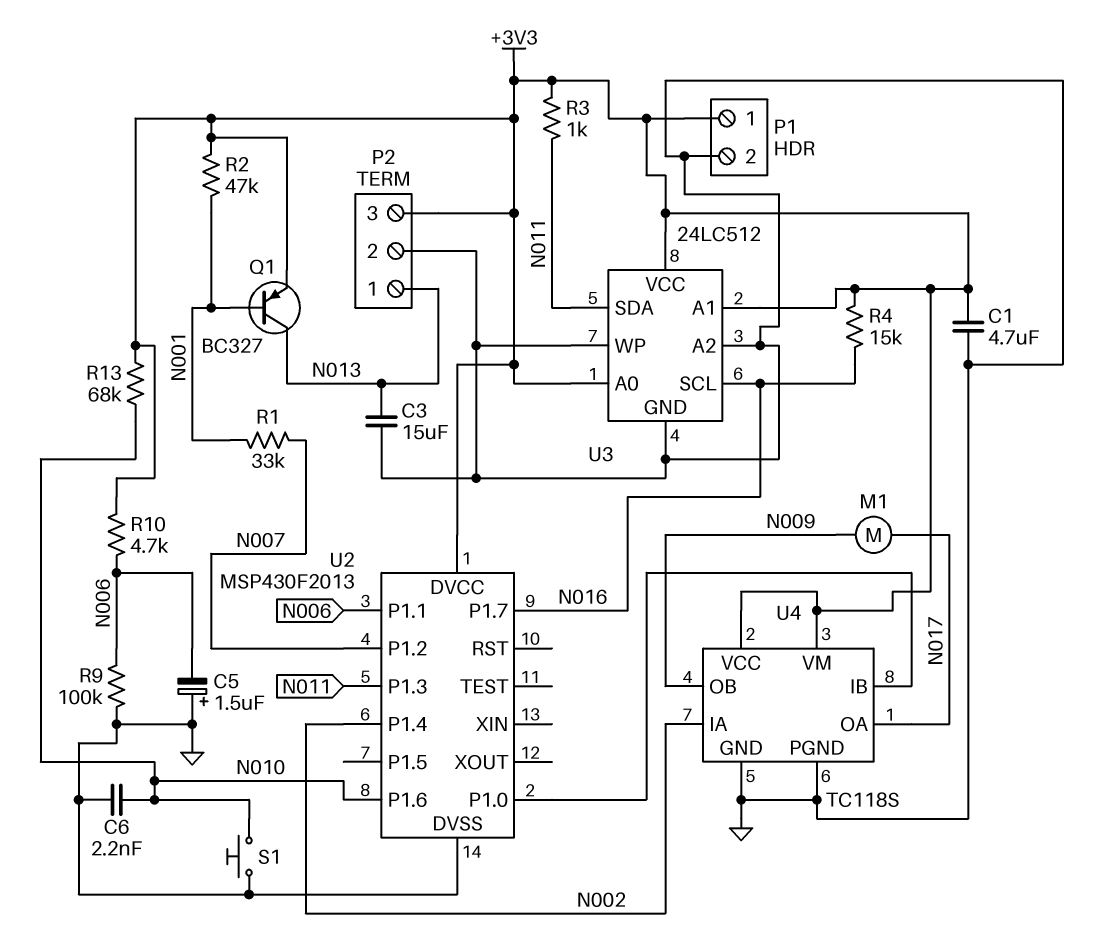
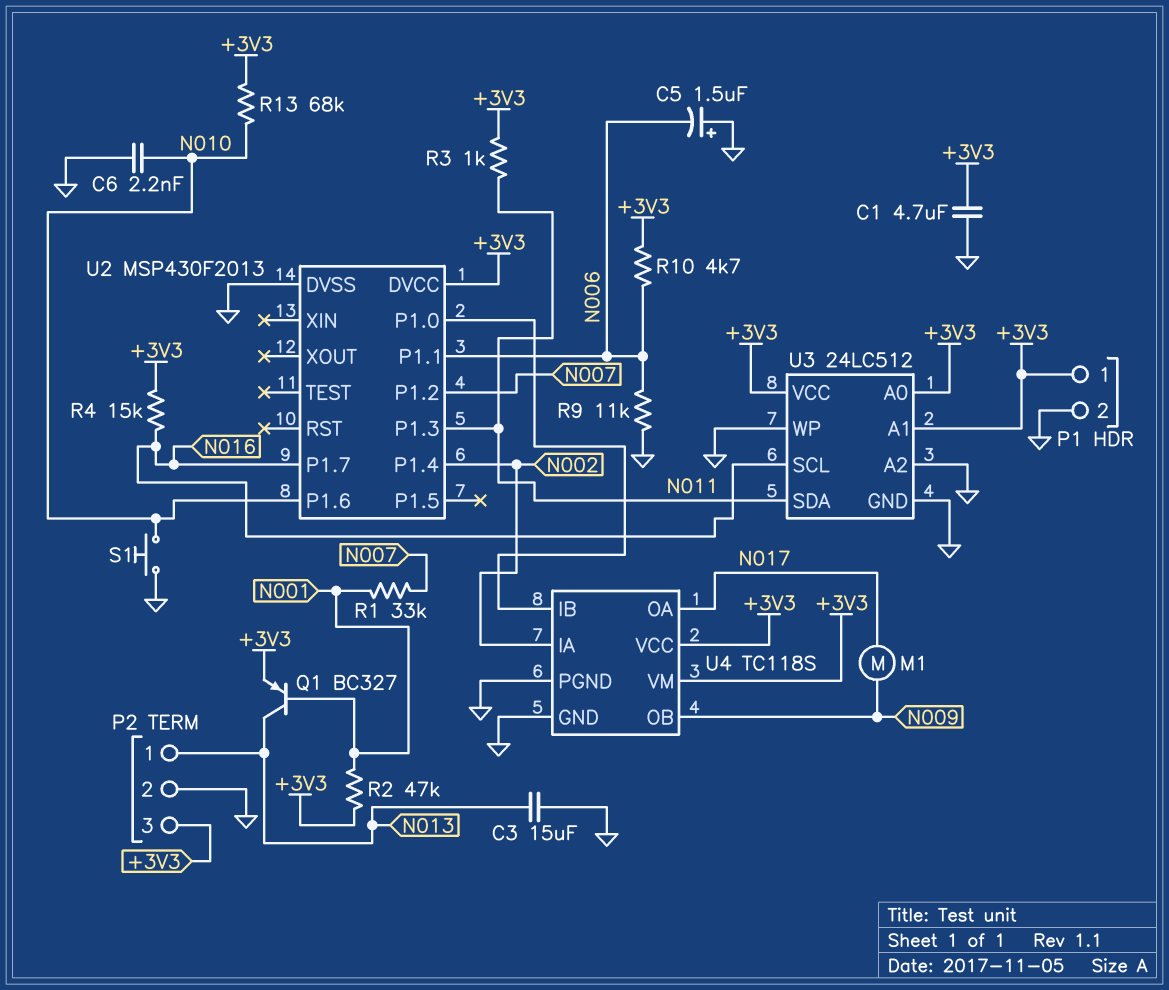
R9: 100k (GND, N006) -> 11k (GND, N006)

